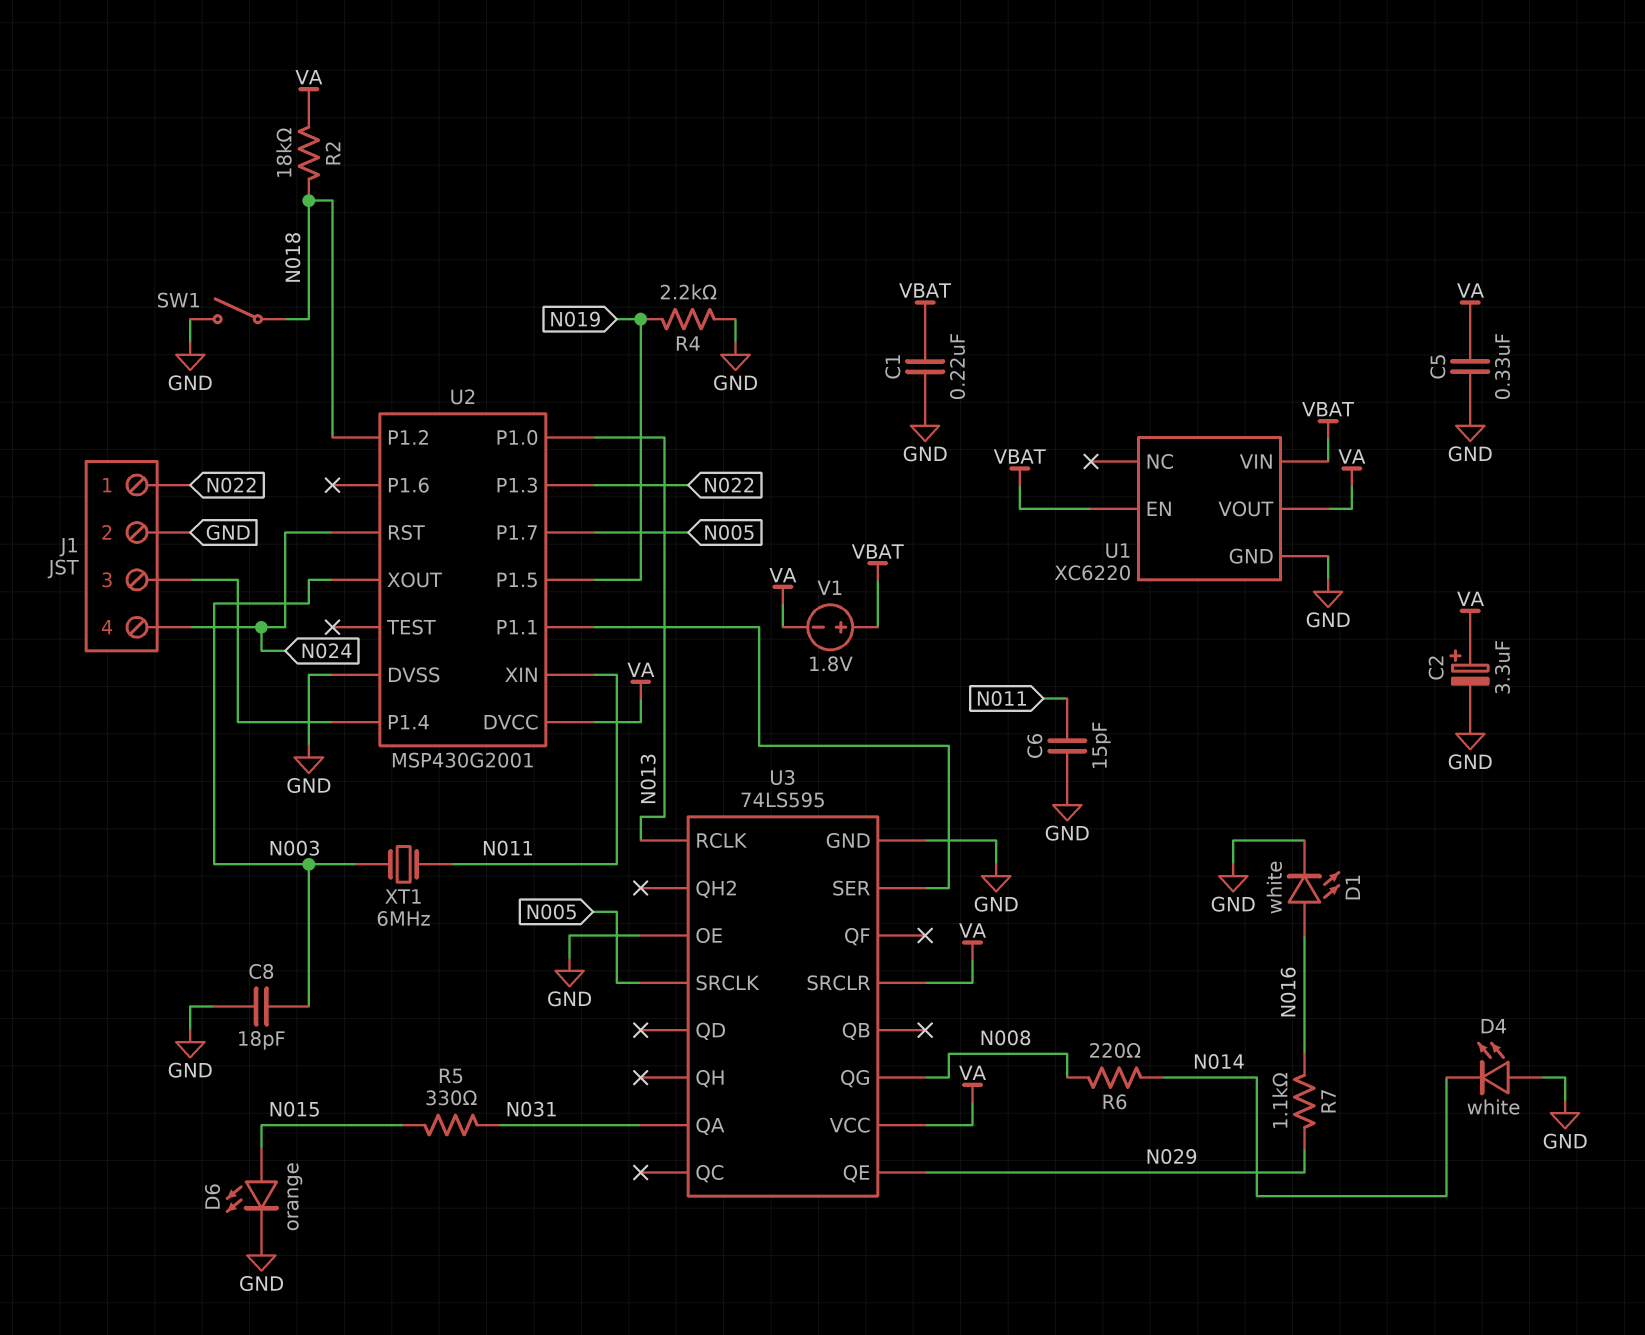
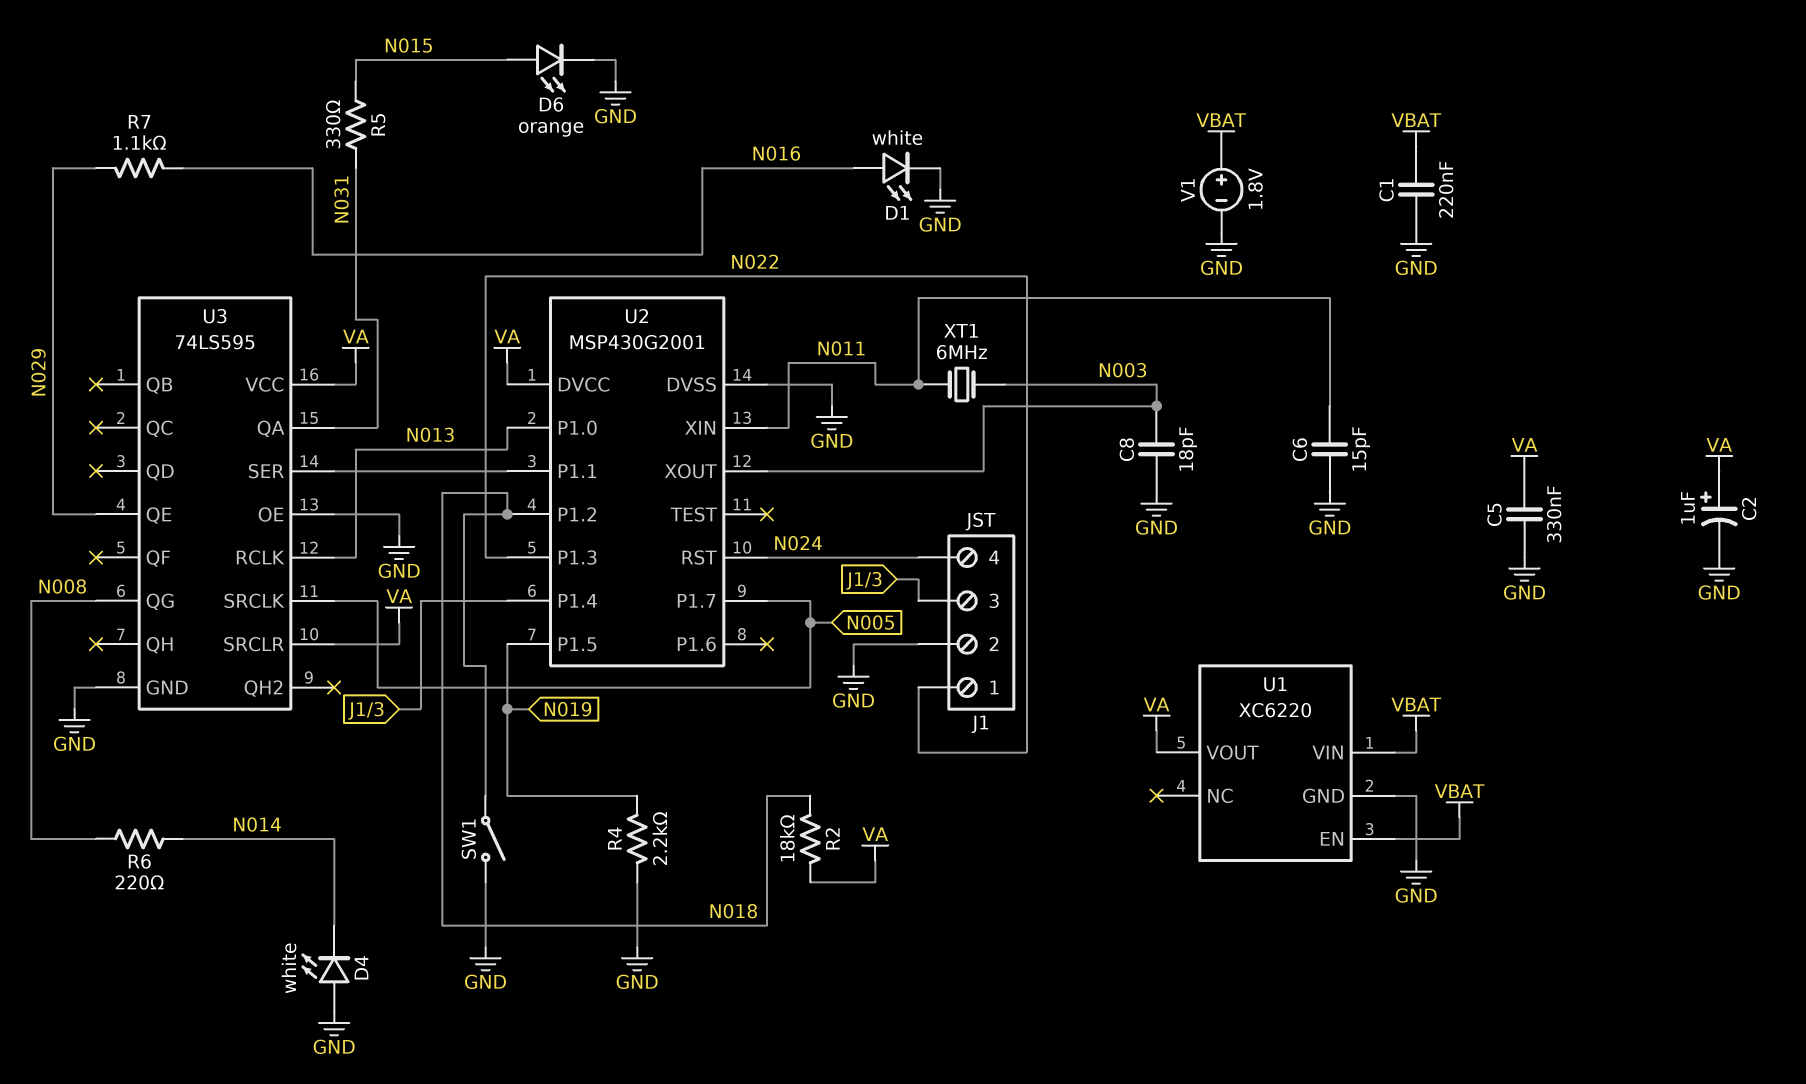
C2: 3.3uF (plus VA, minus GND) -> 1uF (plus VA, minus GND)
V1: 1.8V (plus VBAT, minus VA) -> 1.8V (plus VBAT, minus GND)

